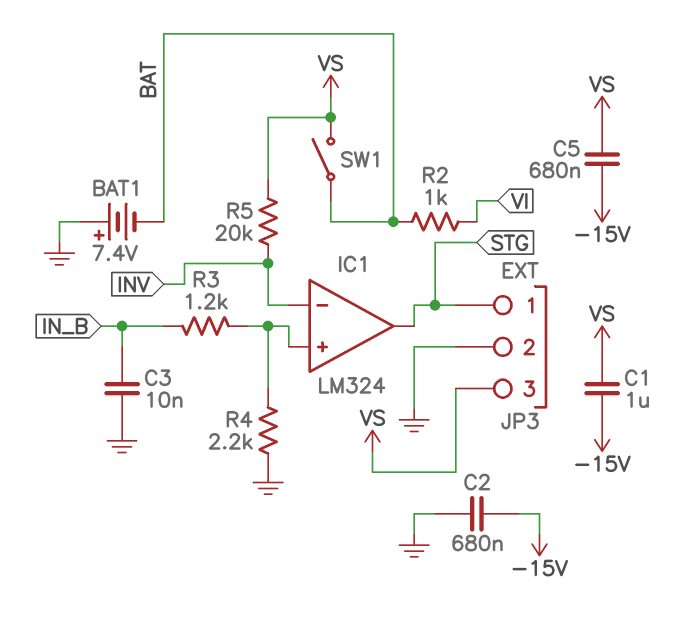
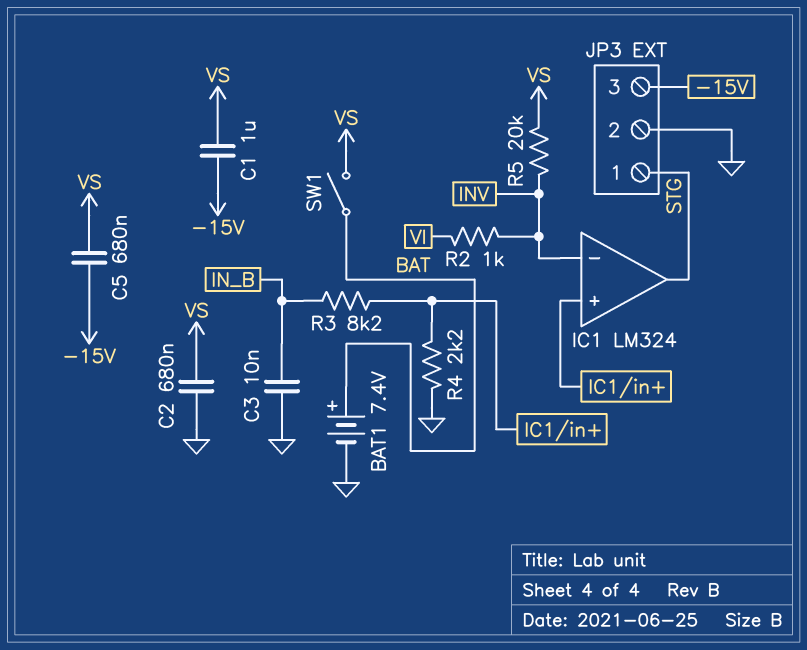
BAT1: 7.4V (plus GND, minus BAT) -> 7.4V (plus BAT, minus GND)
C2: 680nF (-15V, GND) -> 680nF (GND, VS)
JP3 pin 3: VS -> -15V
R2: 1k (BAT, VI) -> 1k (INV, VI)
R3: 1.2k (IC1/in+, IN_B) -> 8.2k (IC1/in+, IN_B)

